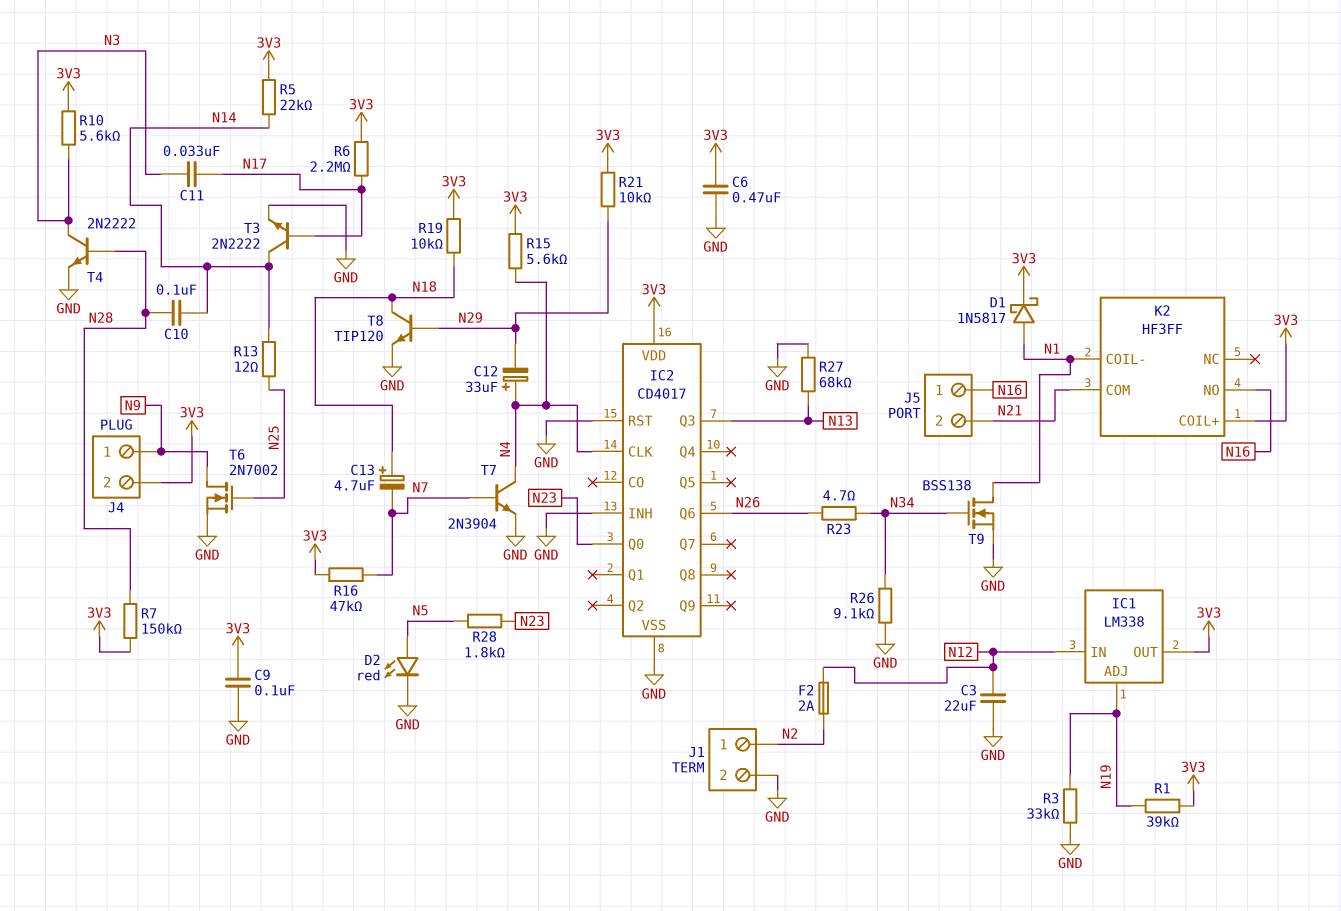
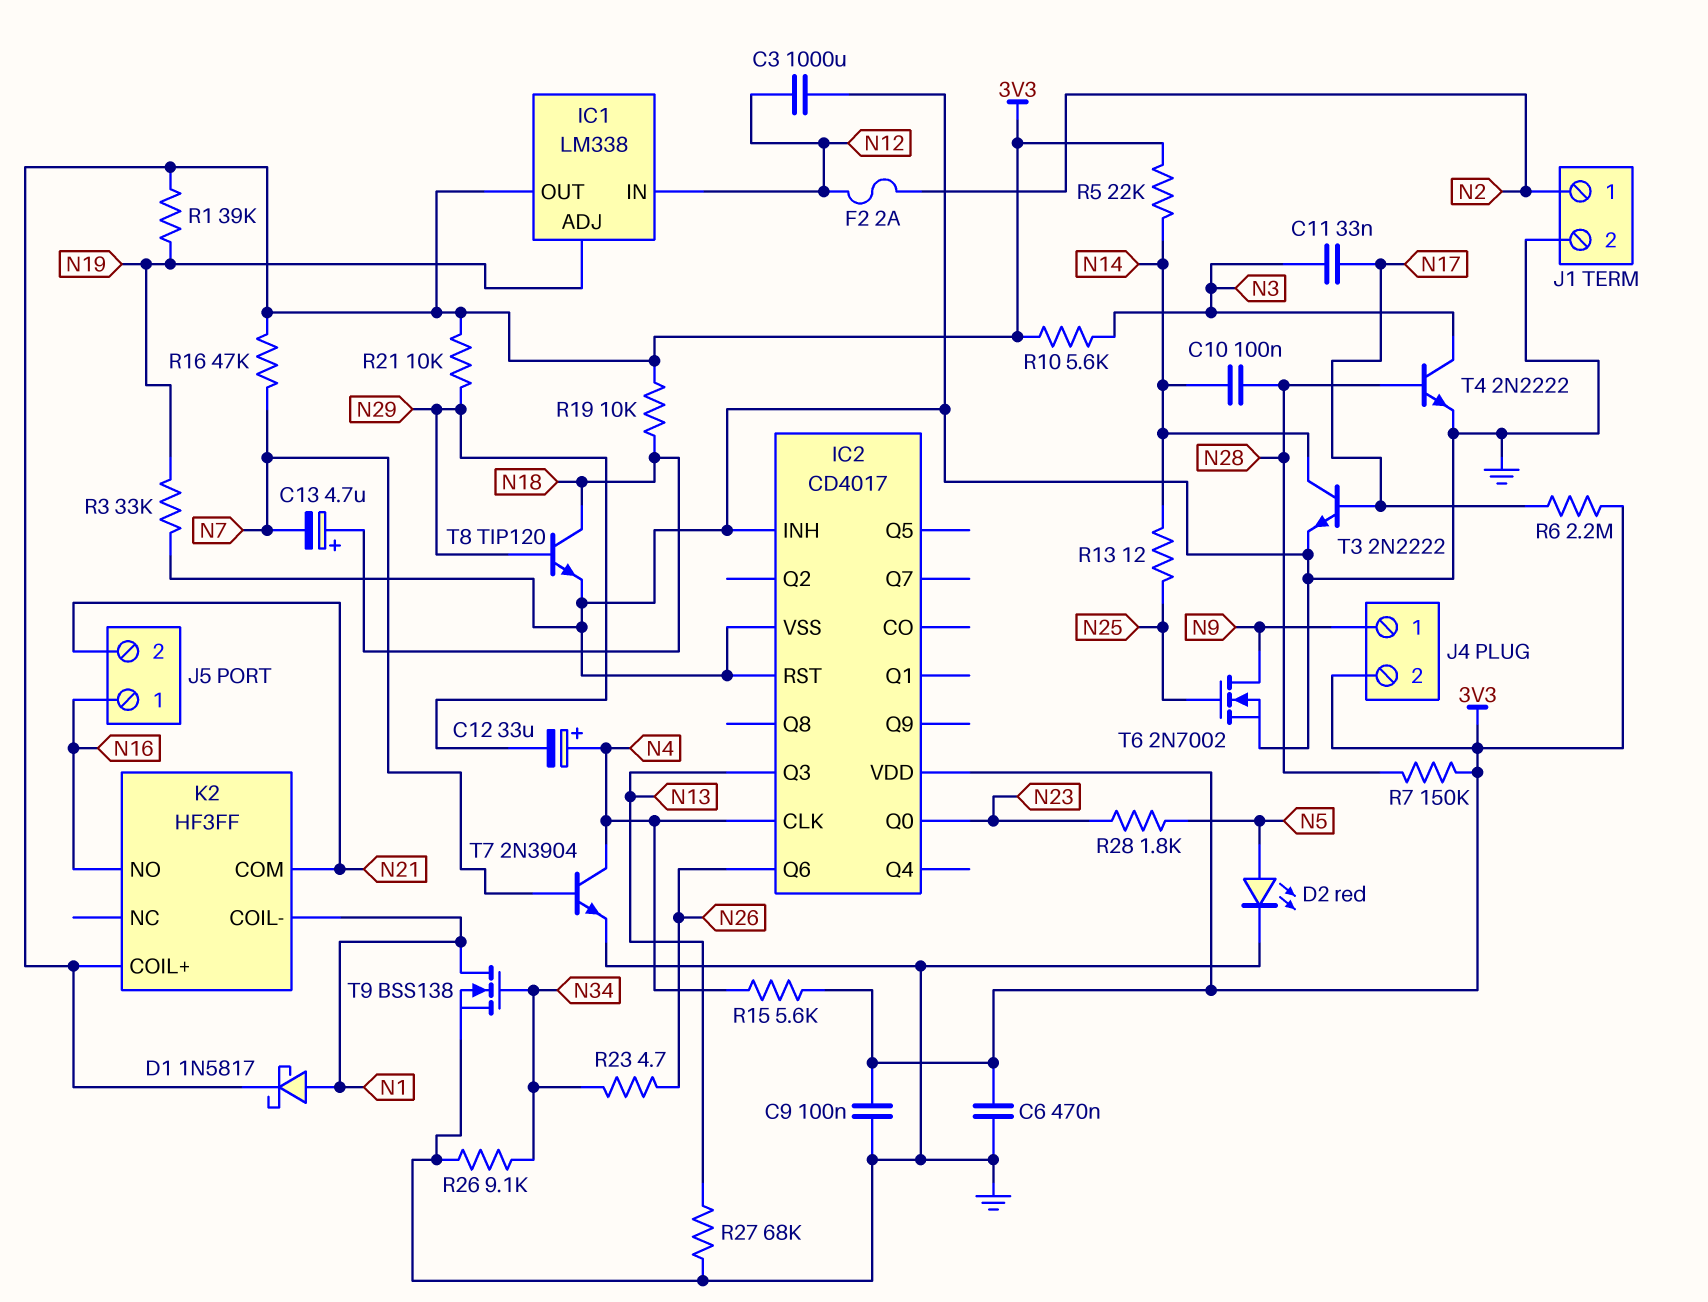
C3: 22uF (GND, N12) -> 1000uF (GND, N12)

